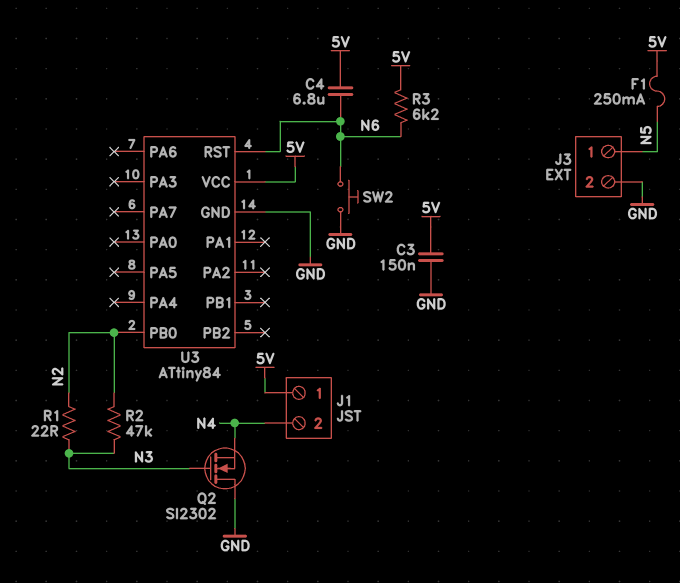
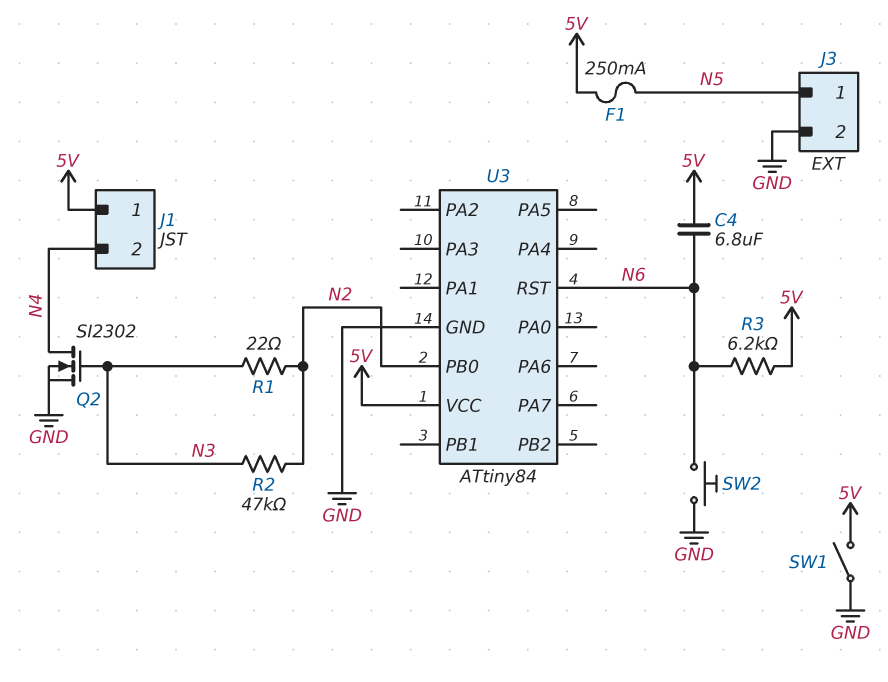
C3: 150nF (5V, GND) -> none
Q2: NMOS SI2302 (G N3, D GND, S N4) -> NMOS SI2302 (G N3, D N4, S GND)
SW1: none -> switch (5V, GND)

